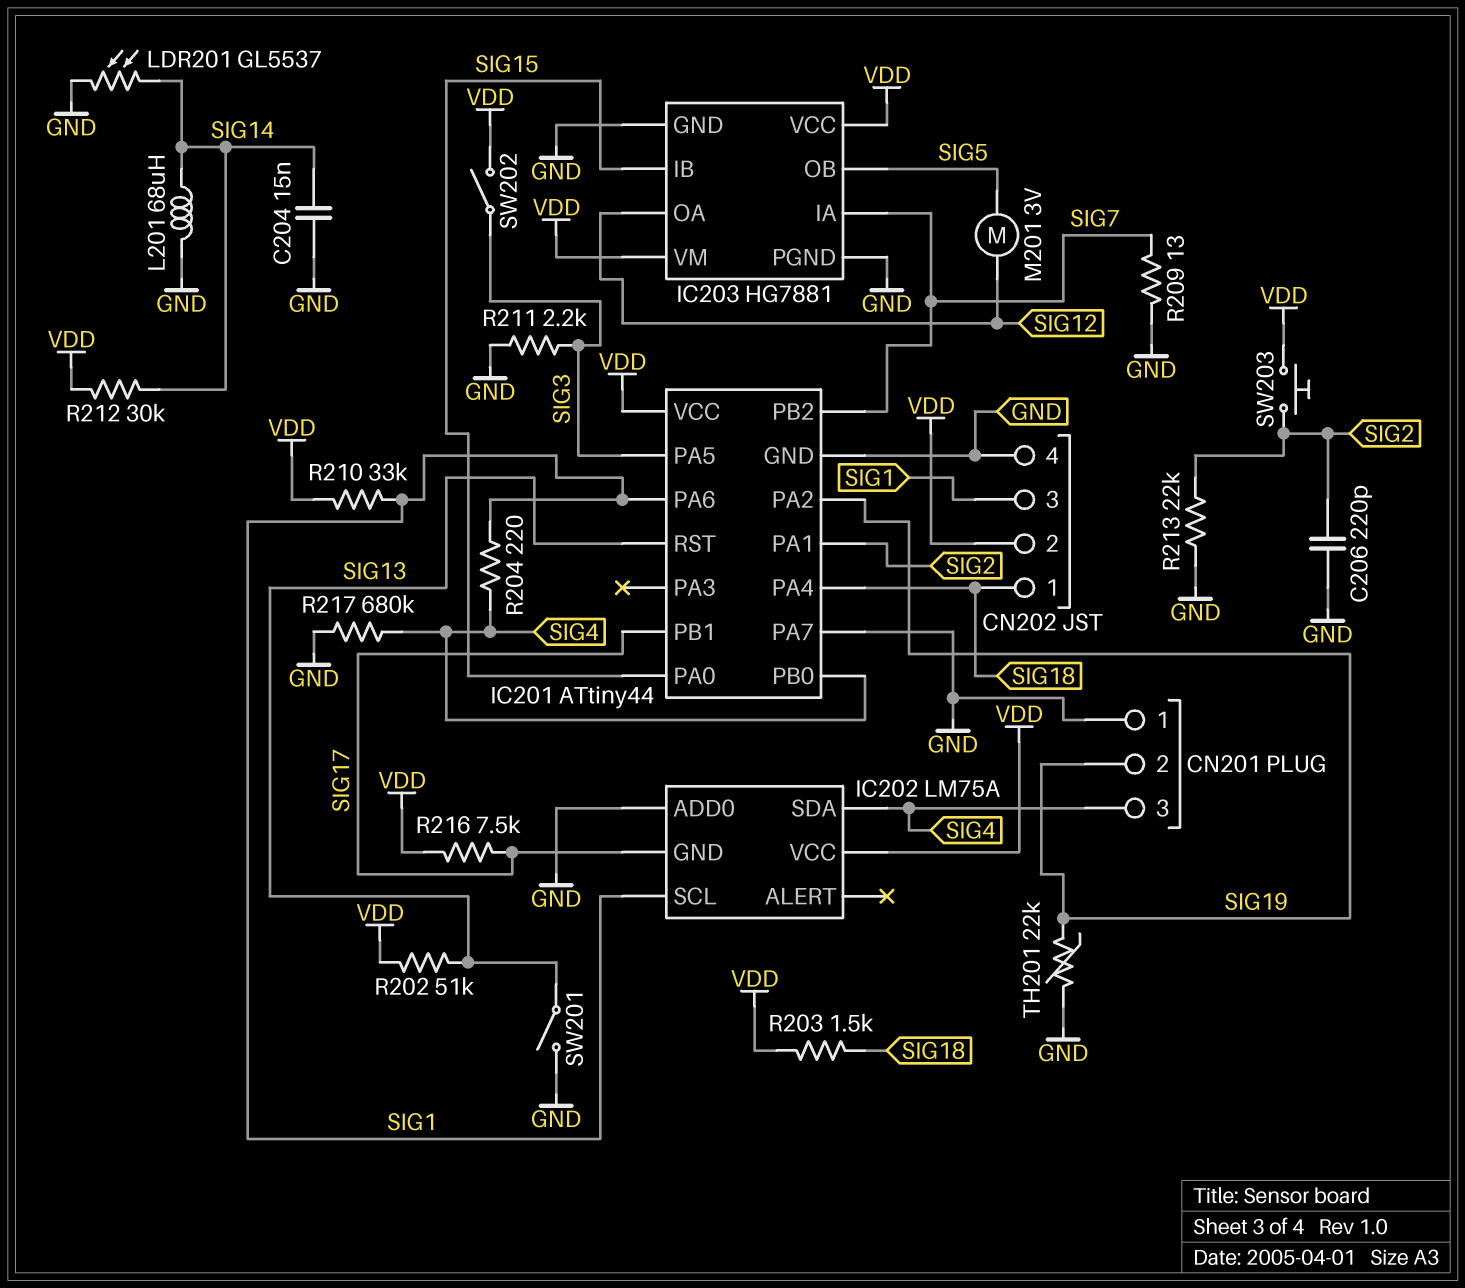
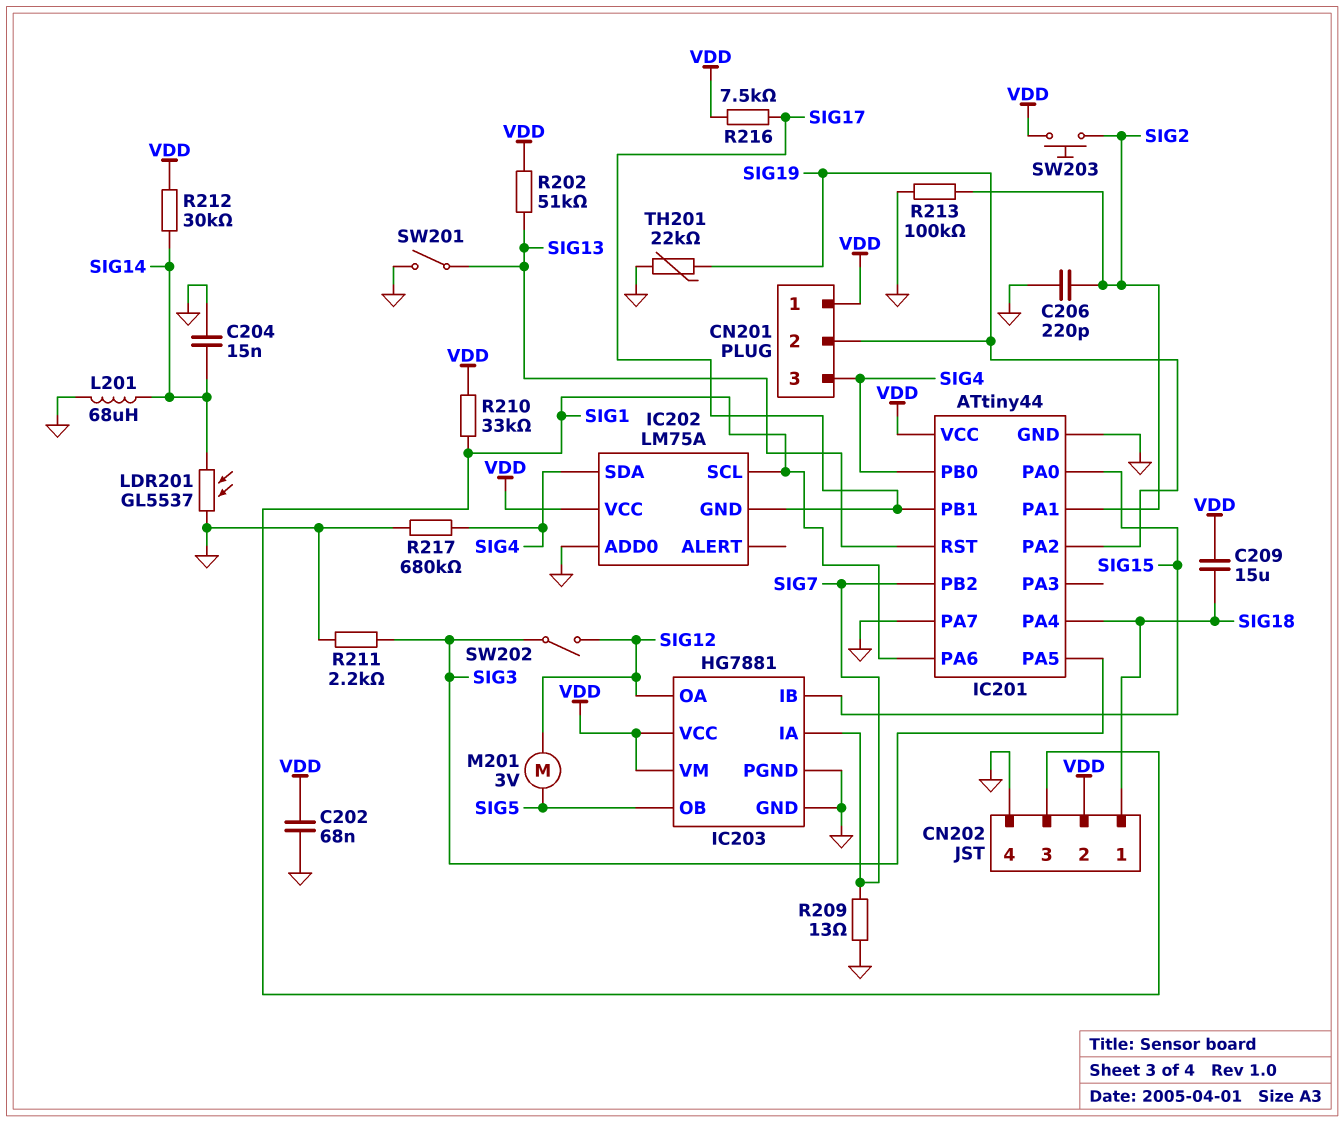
C202: none -> 68nF (GND, VDD)
C209: none -> 15uF (SIG18, VDD)
CN201 pin 1: GND -> VDD
R203: 1.5k (SIG18, VDD) -> none
R204: 220 (SIG1, SIG4) -> none
R213: 22k (GND, SIG2) -> 100k (GND, SIG2)
SW202: switch (SIG3, VDD) -> switch (SIG3, SIG12)

